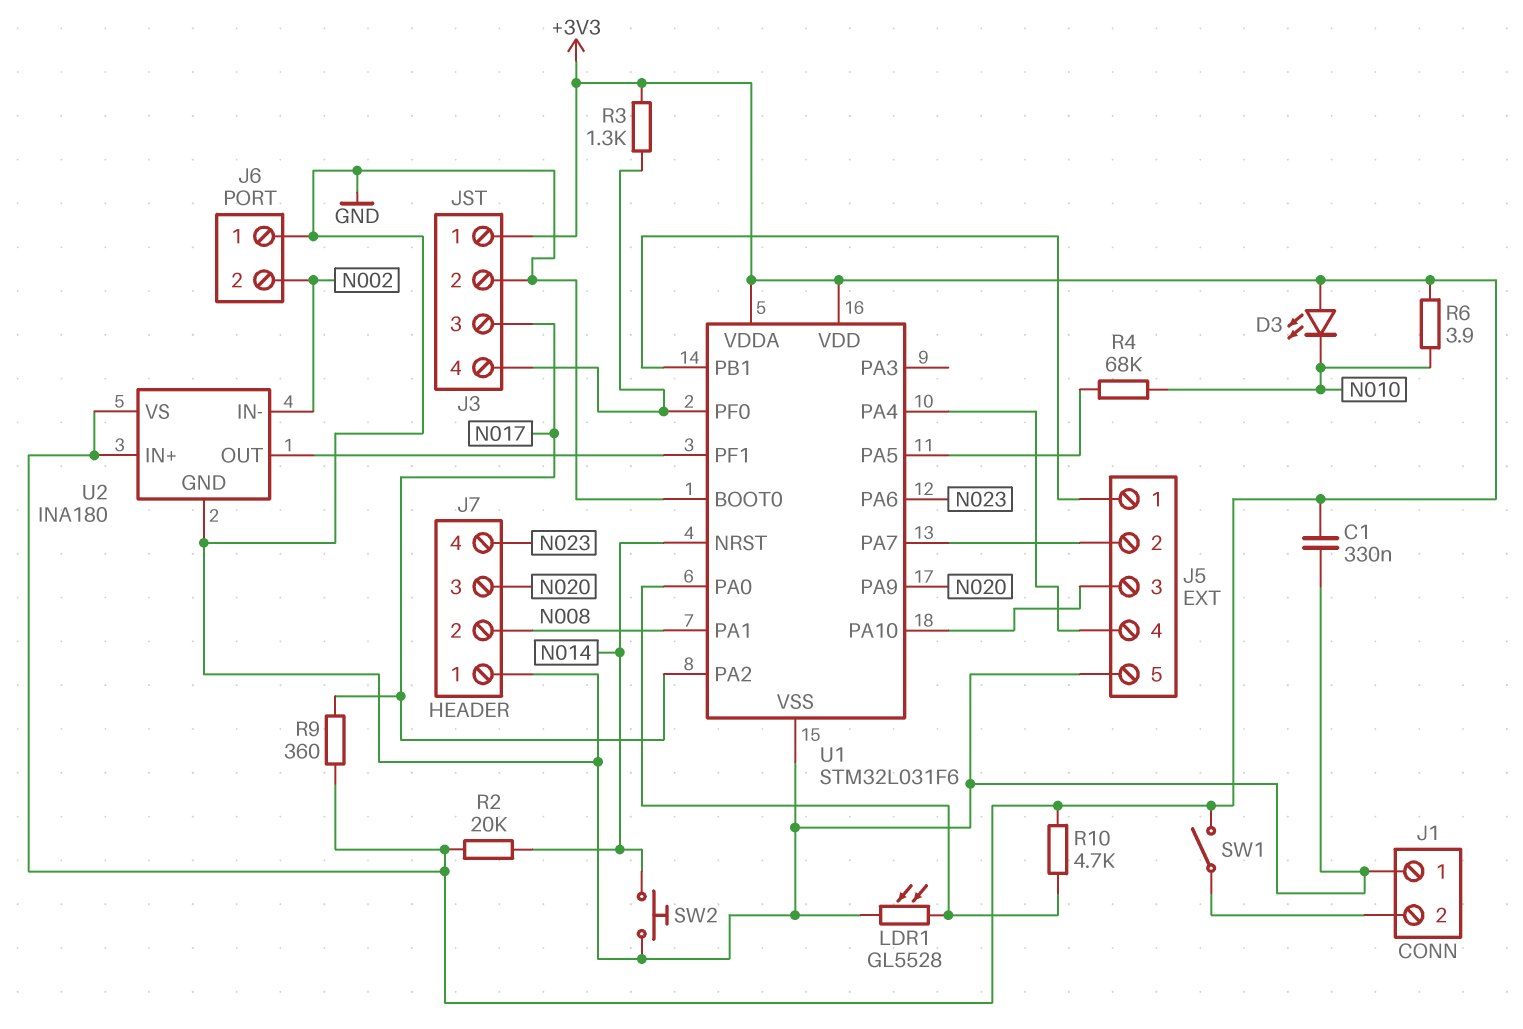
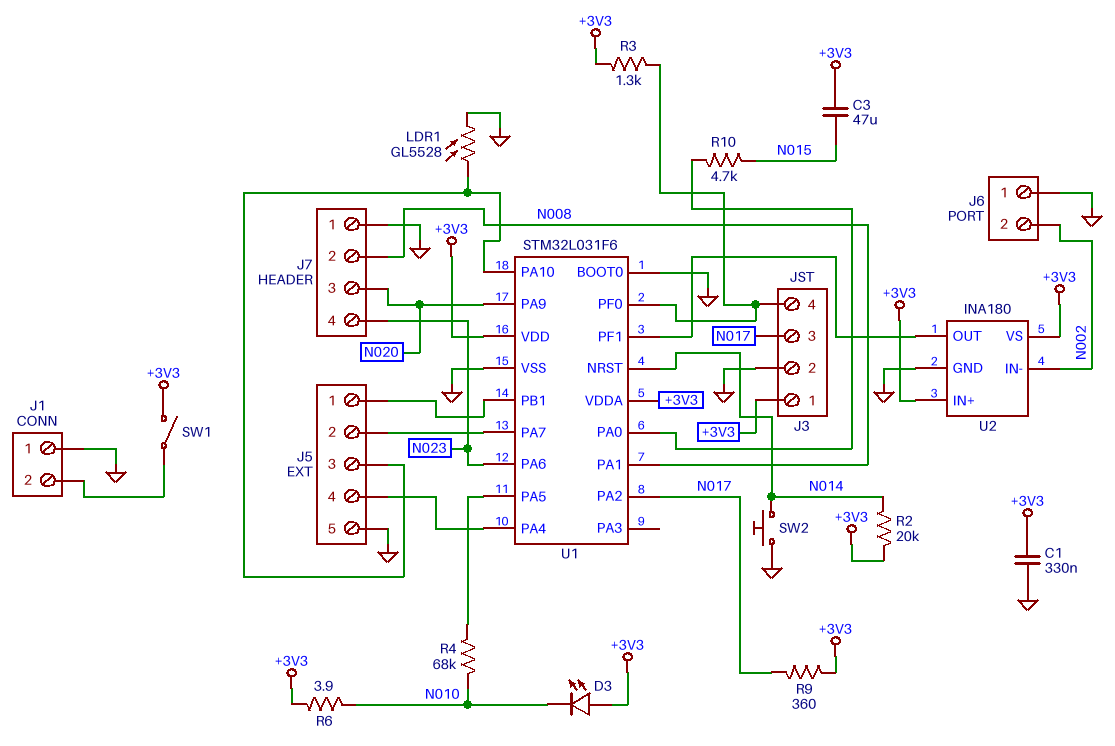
C3: none -> 47uF (+3V3, N015)
LDR1: GL5528 (GND, U1/PA0) -> GL5528 (GND, J5/3)
R10: 4.7k (+3V3, U1/PA0) -> 4.7k (N015, U1/PA0)

